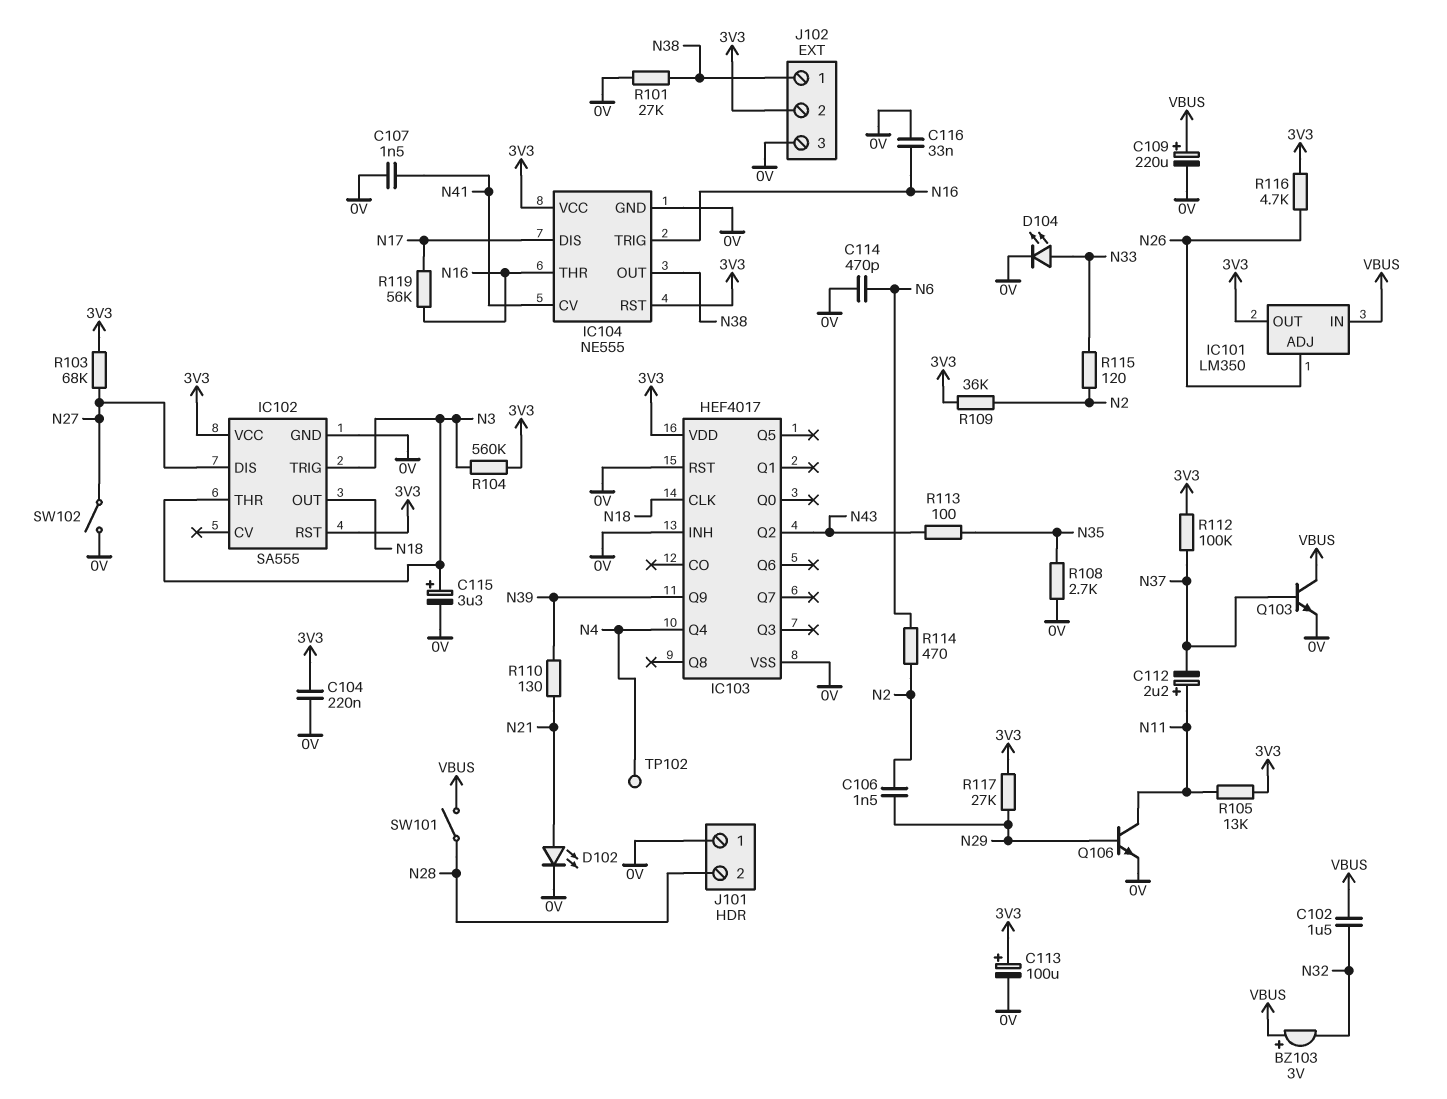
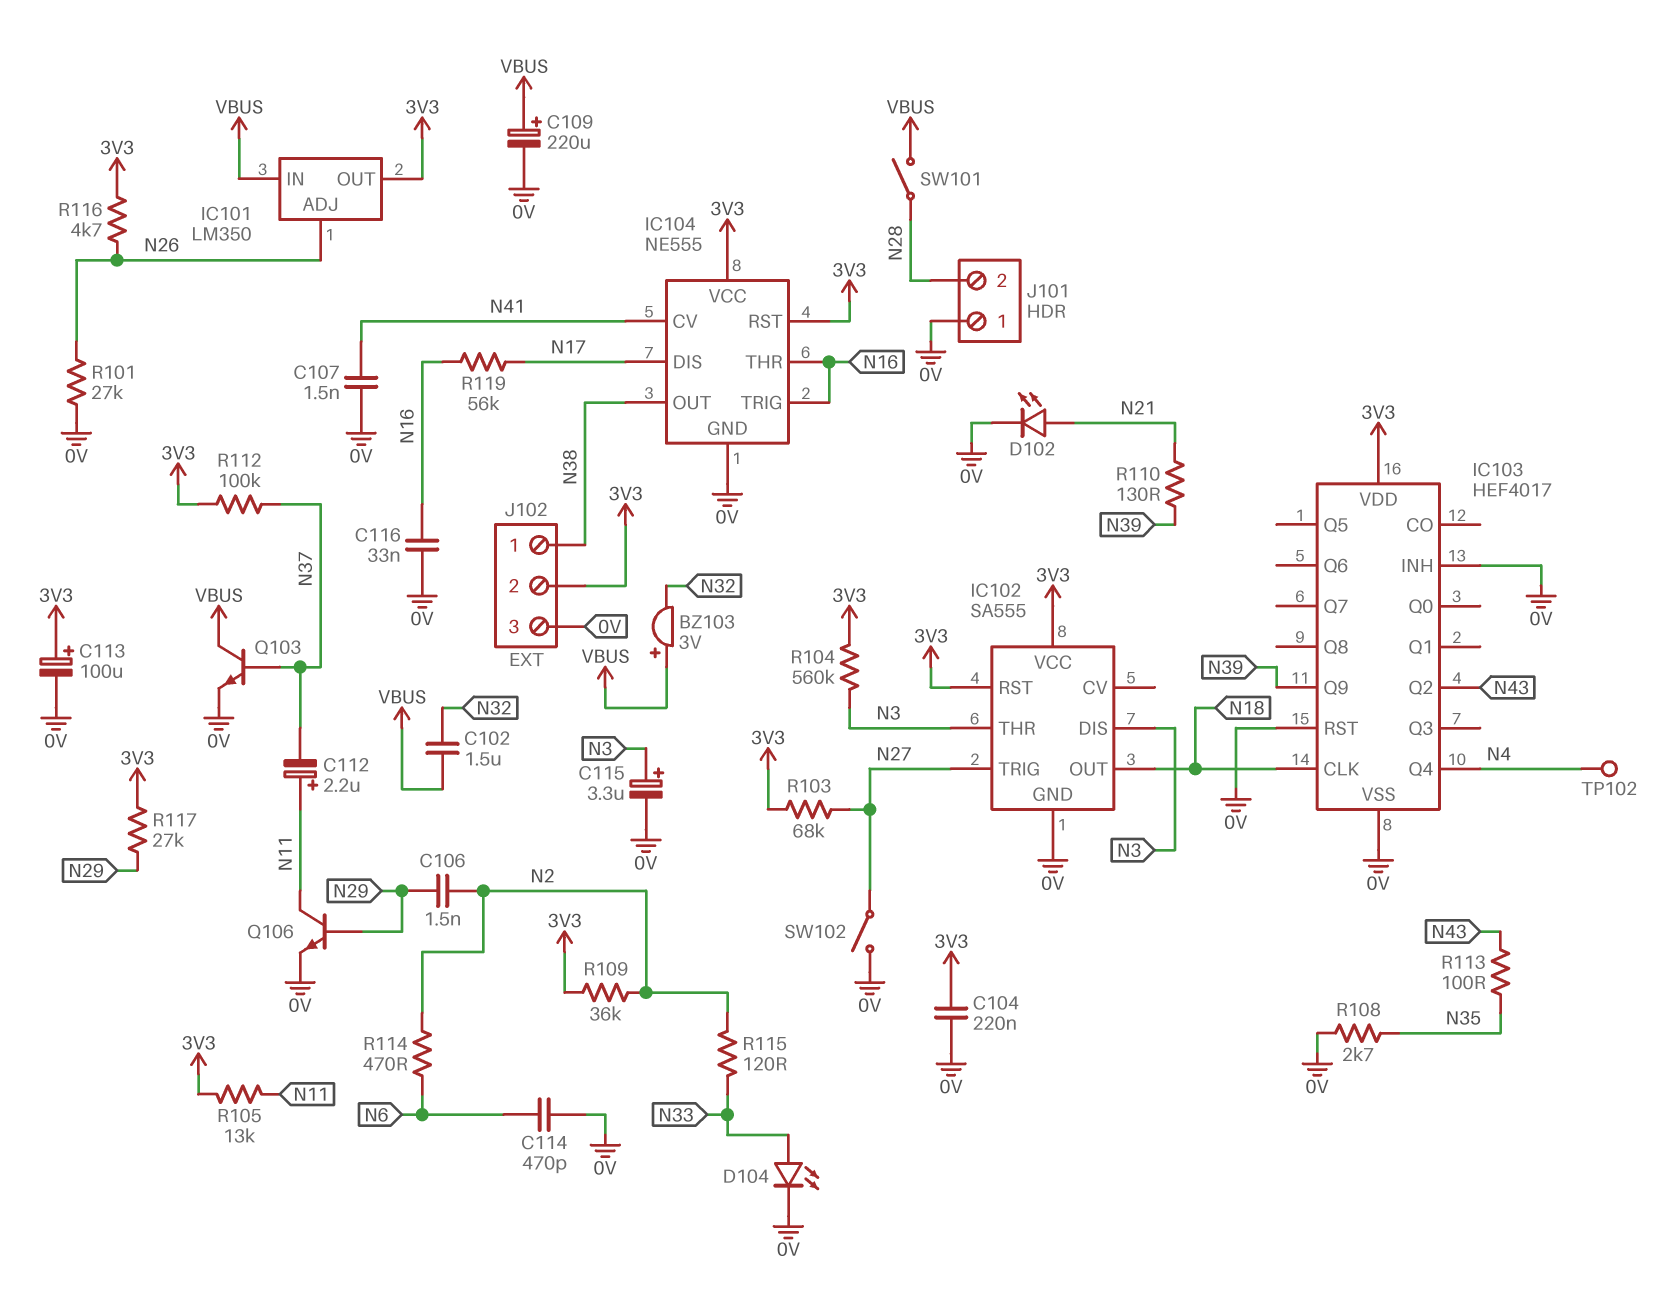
IC102 pin DIS: N27 -> N3
IC102 pin TRIG: N3 -> N27
R101: 27k (0V, N38) -> 27k (0V, N26)

